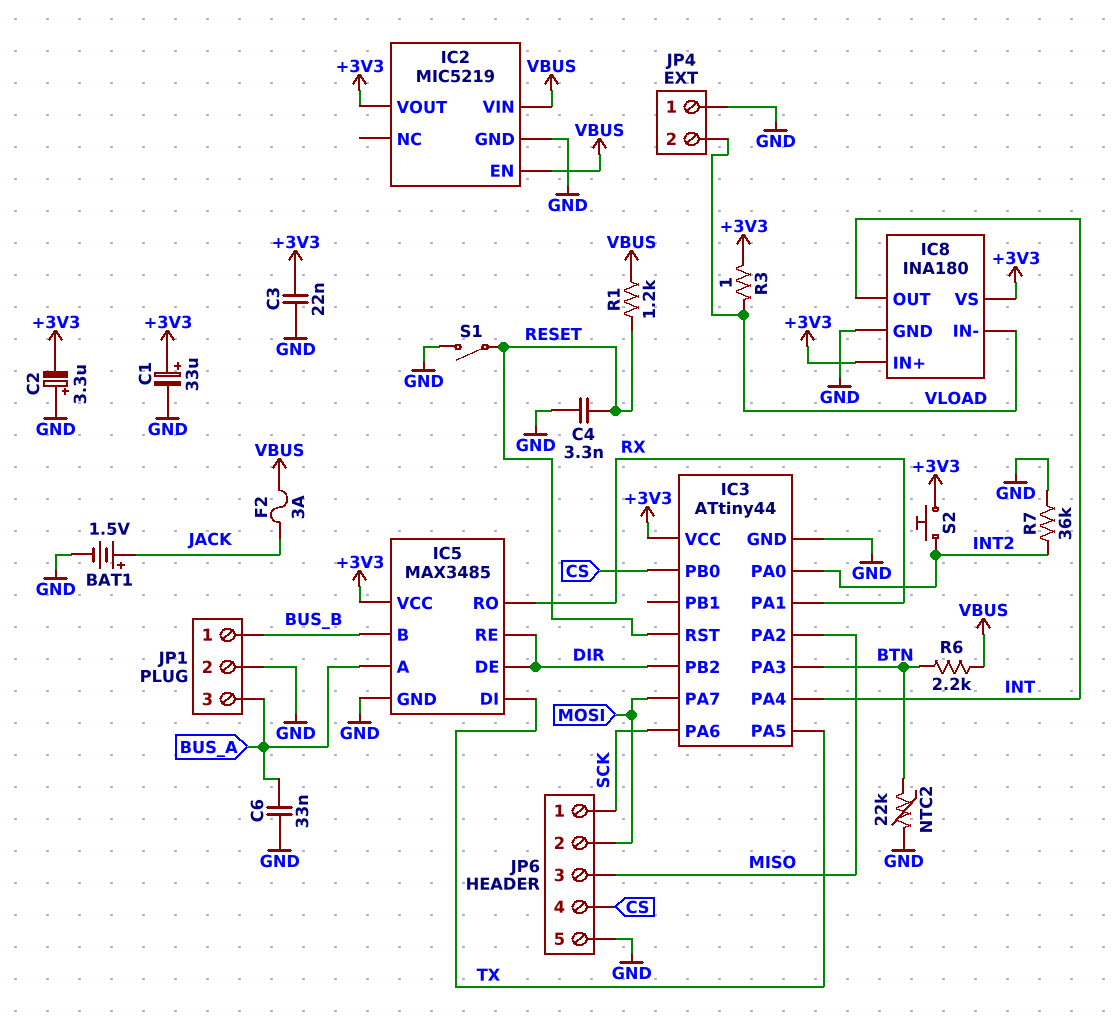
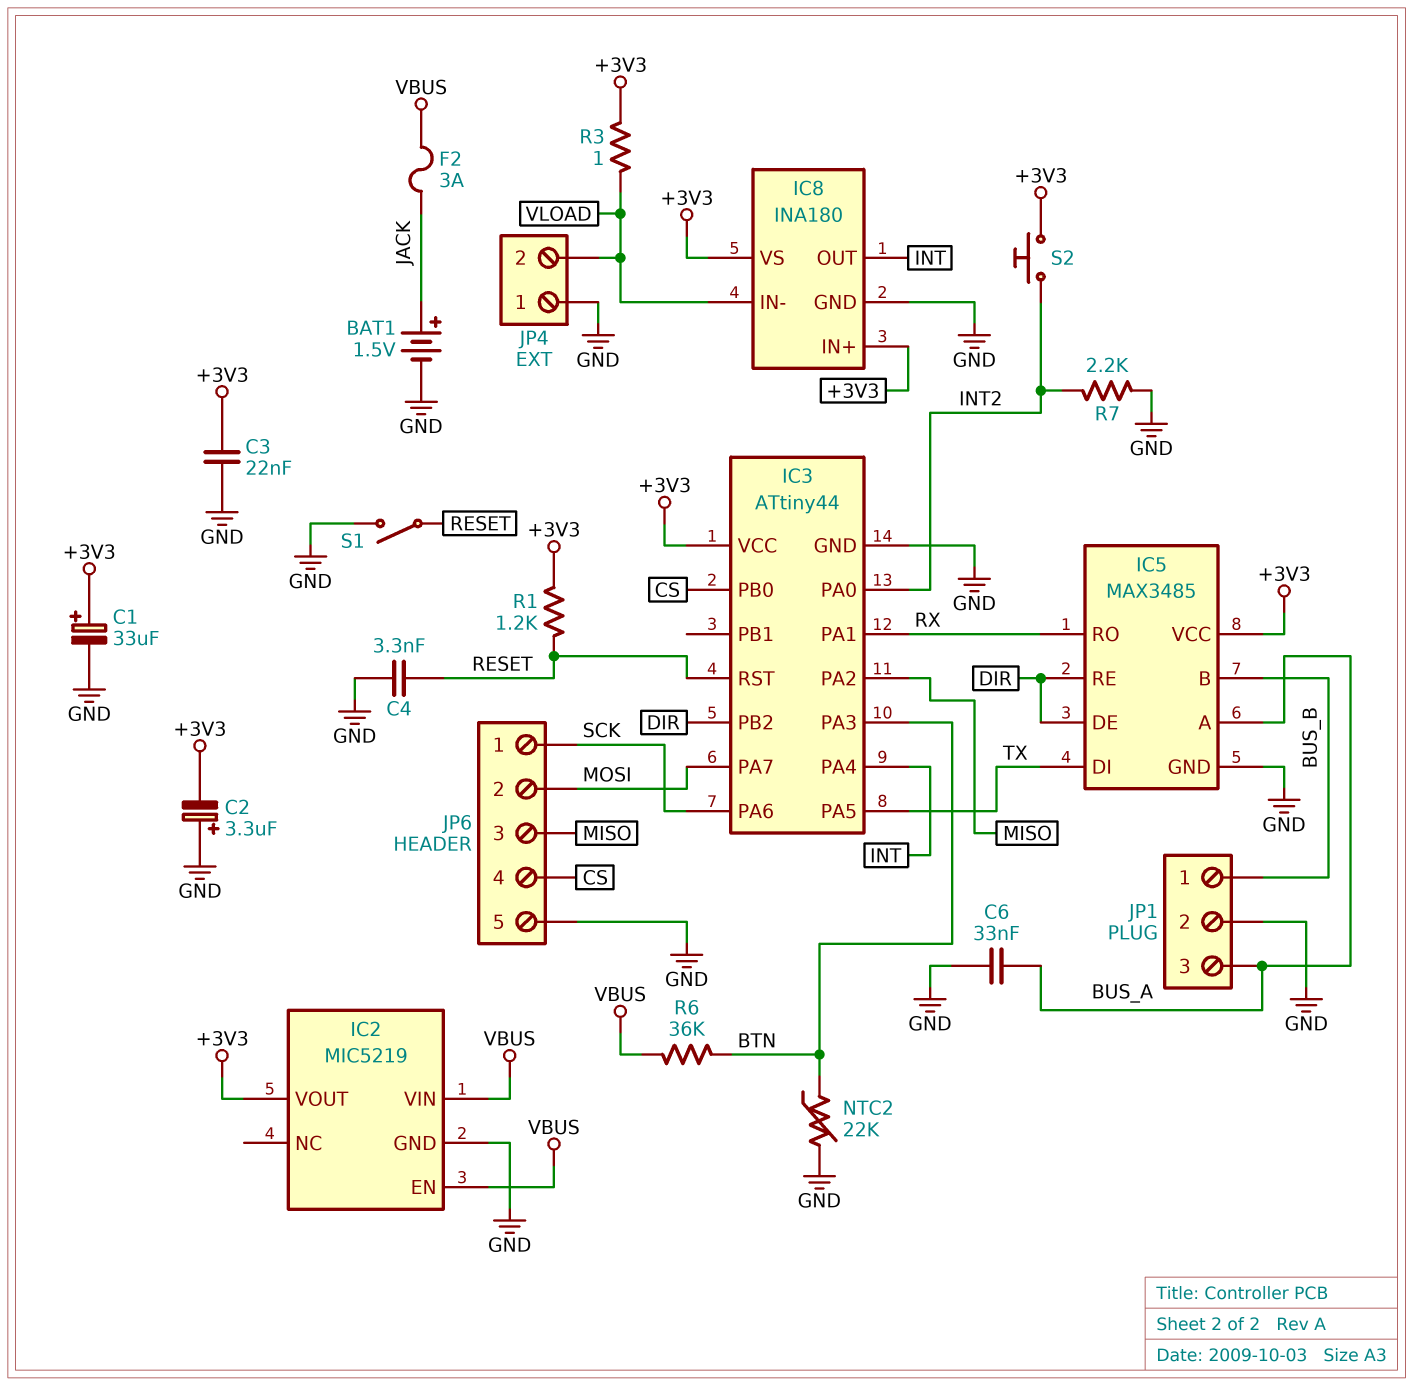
R1: 1.2k (RESET, VBUS) -> 1.2k (+3V3, RESET)
R6: 2.2k (BTN, VBUS) -> 36k (BTN, VBUS)
R7: 36k (GND, INT2) -> 2.2k (GND, INT2)

